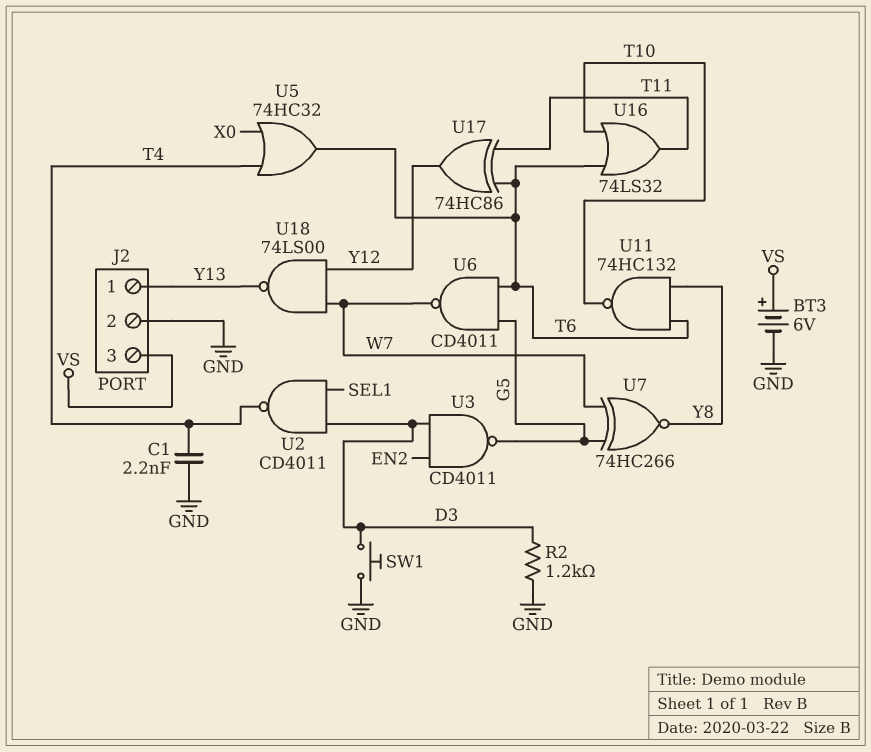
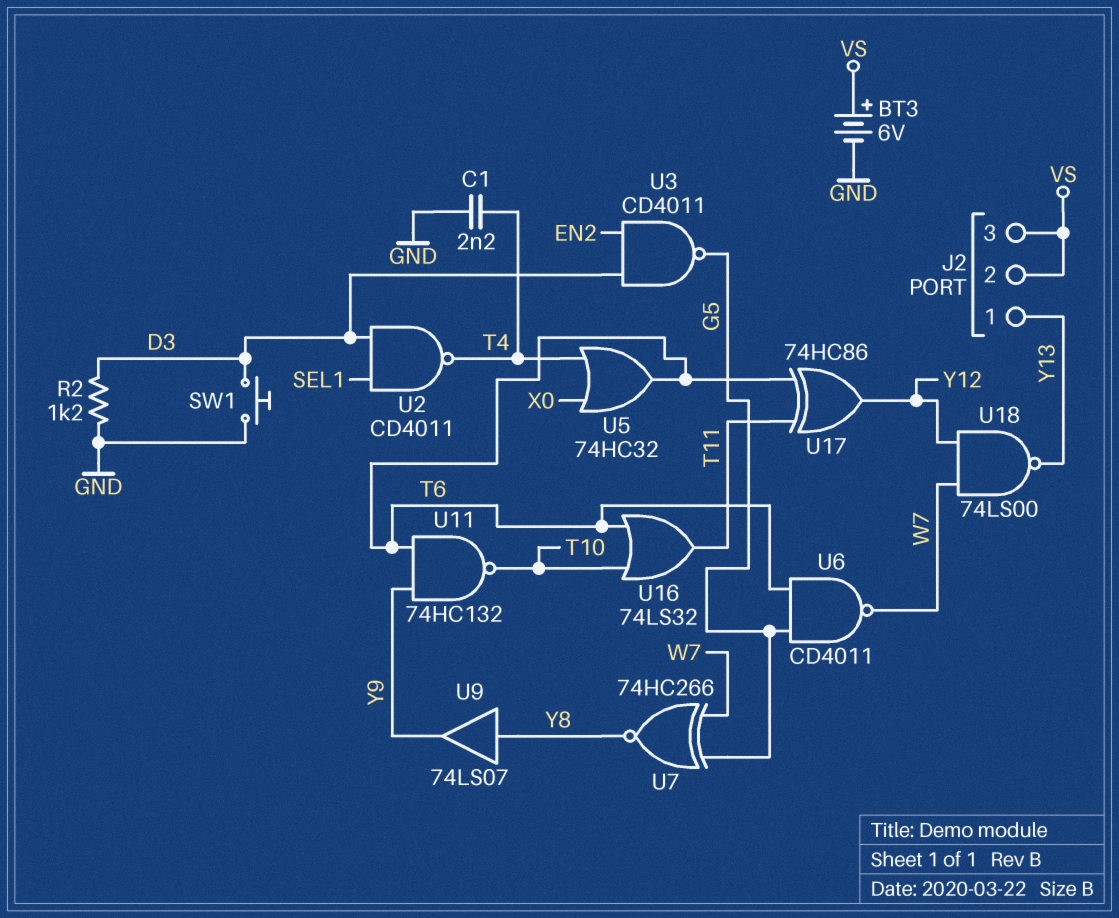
J2 pin 2: GND -> VS
U9: none -> buffer 74LS07 (in Y8, out Y9)
U11: NAND 74HC132 (in T6, in Y8, out T10) -> NAND 74HC132 (in T6, in Y9, out T10)

